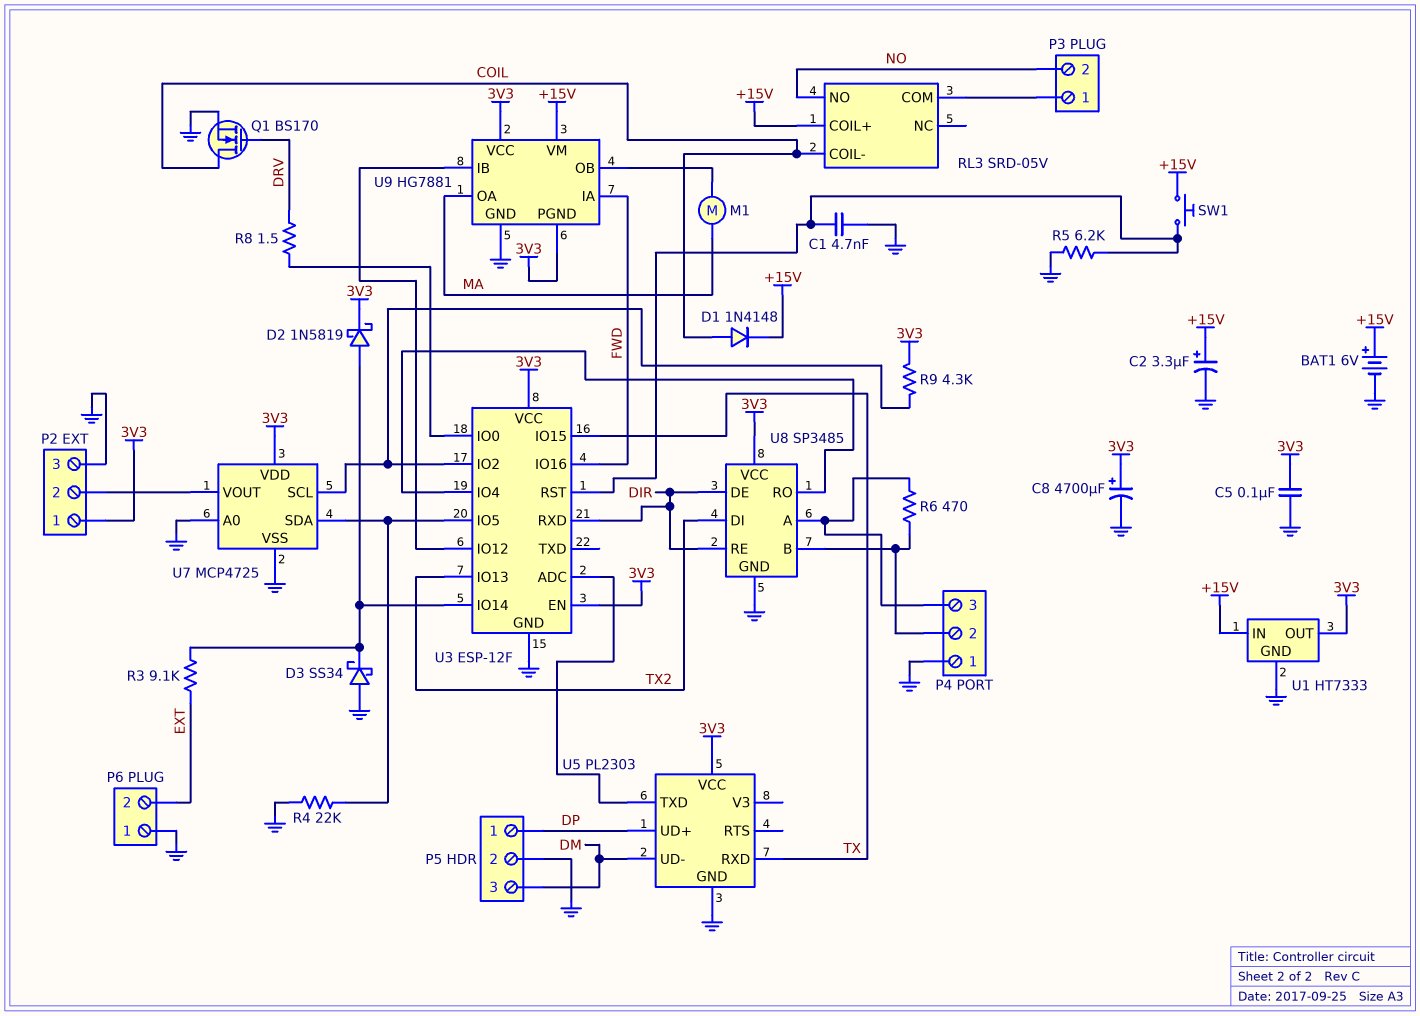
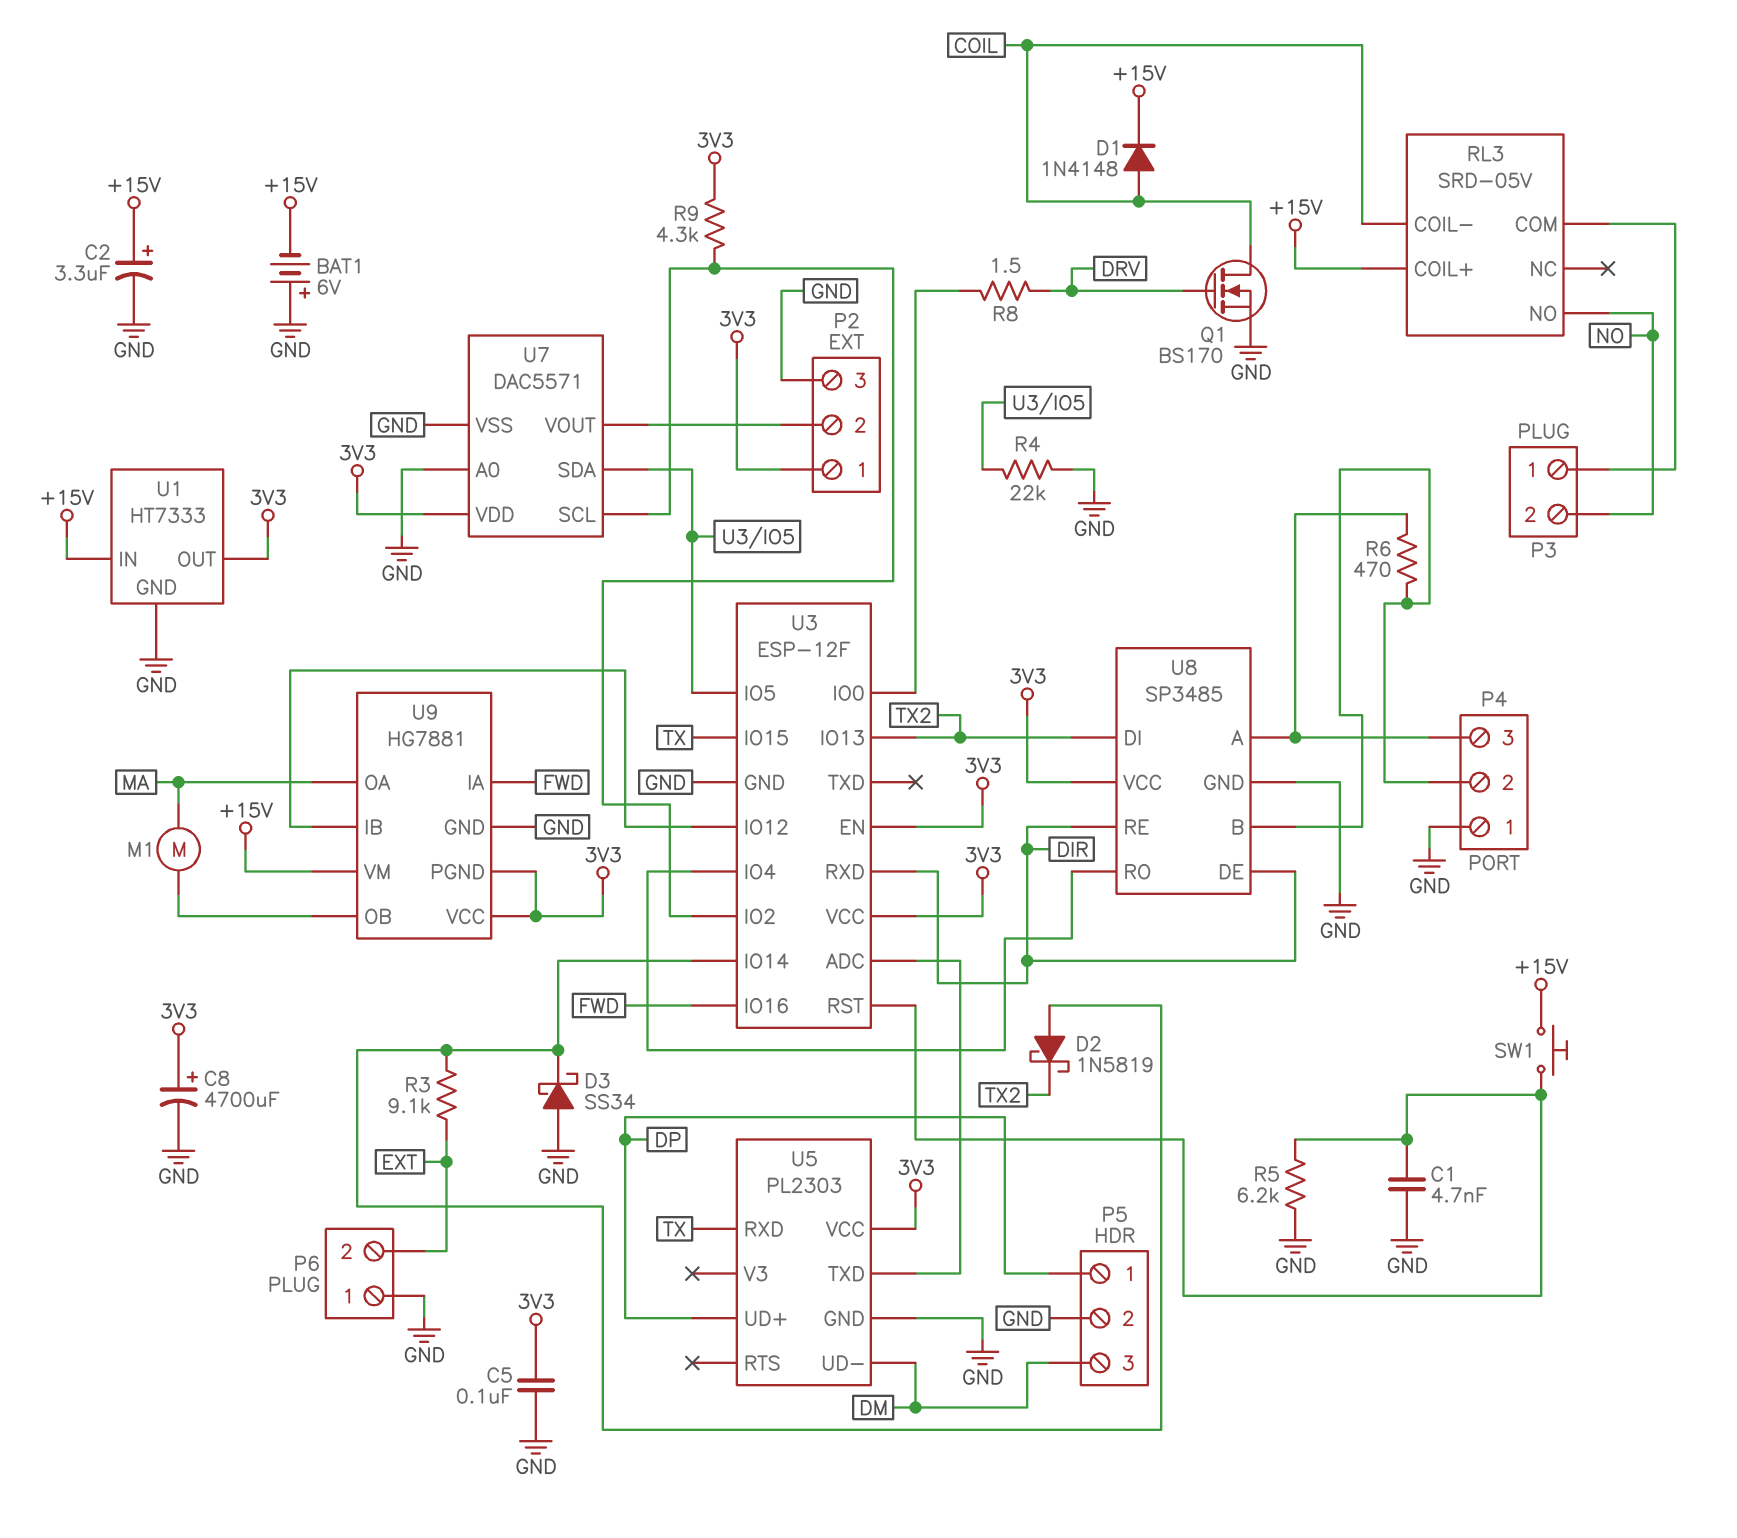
BAT1: 6V (plus +15V, minus GND) -> 6V (plus GND, minus +15V)
D2: schottky 1N5819 (A U3/IO14, K 3V3) -> schottky 1N5819 (A U3/IO14, K TX2)
U7: MCP4725 -> DAC5571

